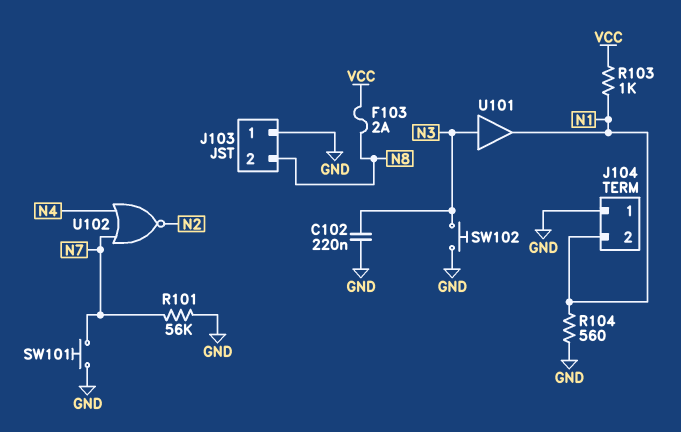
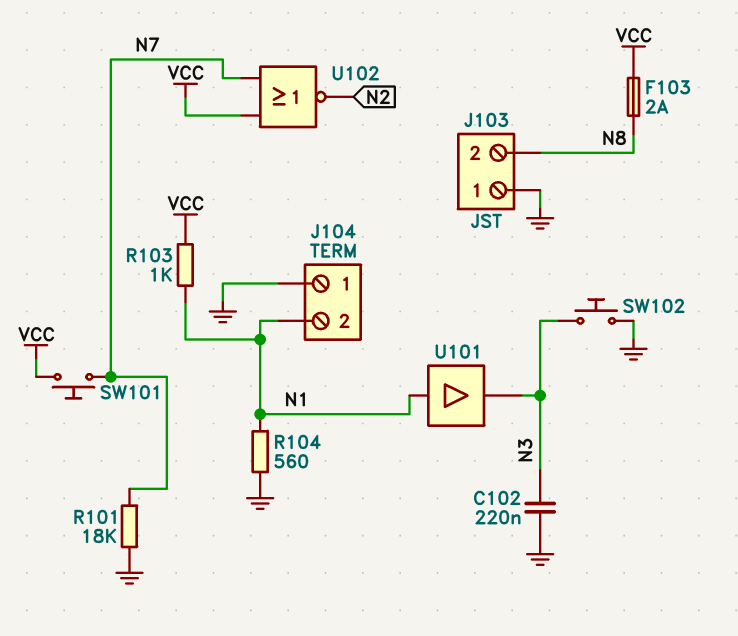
R101: 56k (GND, N7) -> 18k (GND, N7)
SW101: button (GND, N7) -> button (N7, VCC)
U101: buffer (in N3, out N1) -> buffer (in N1, out N3)
U102: NOR (in N4, in N7, out N2) -> NOR (in N7, in VCC, out N2)

